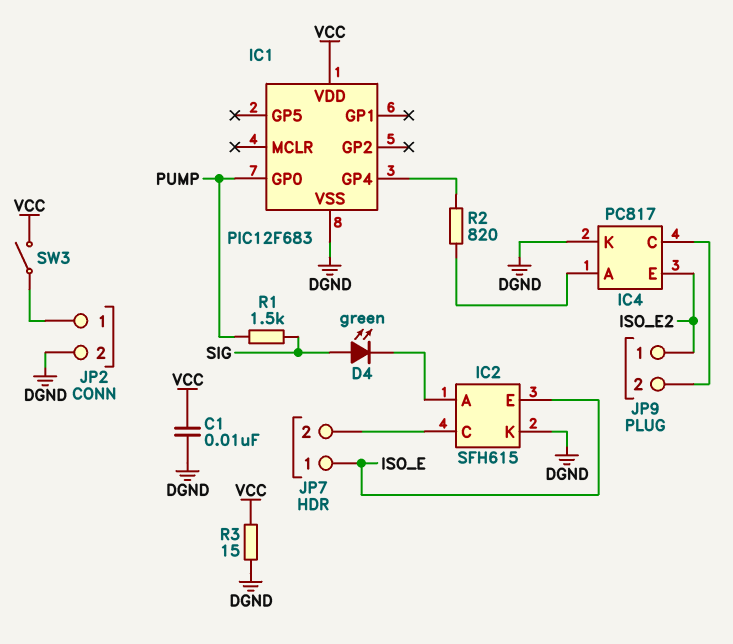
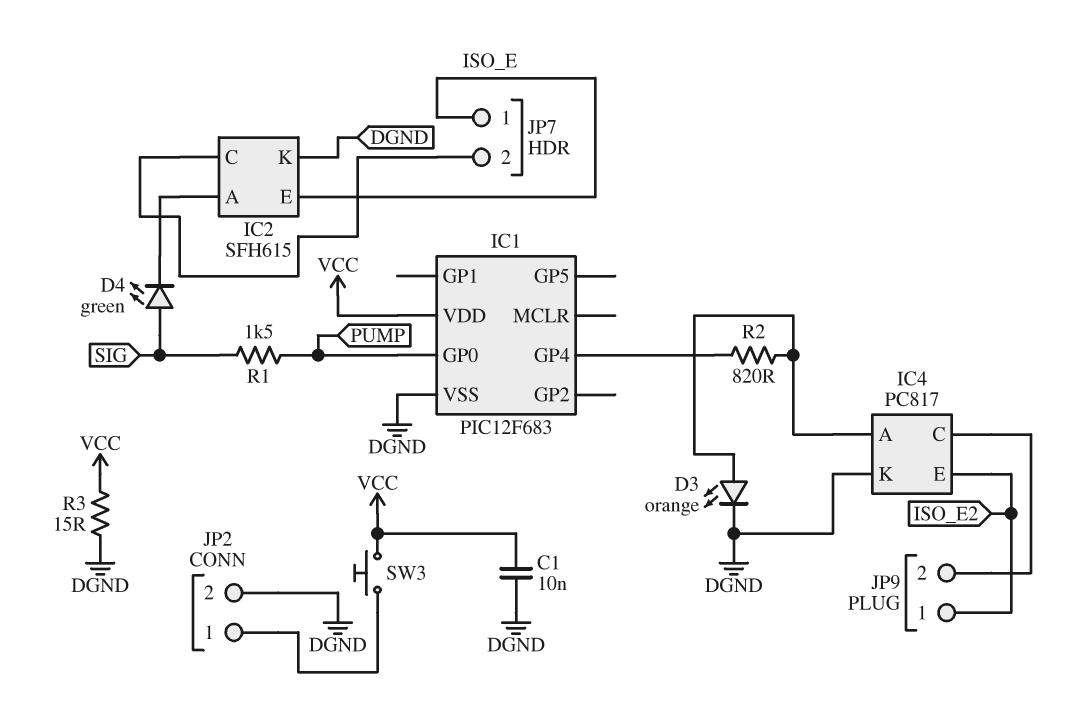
D3: none -> LED orange (A IC4/A, K DGND)
SW3: switch (JP2/1, VCC) -> button (JP2/1, VCC)

